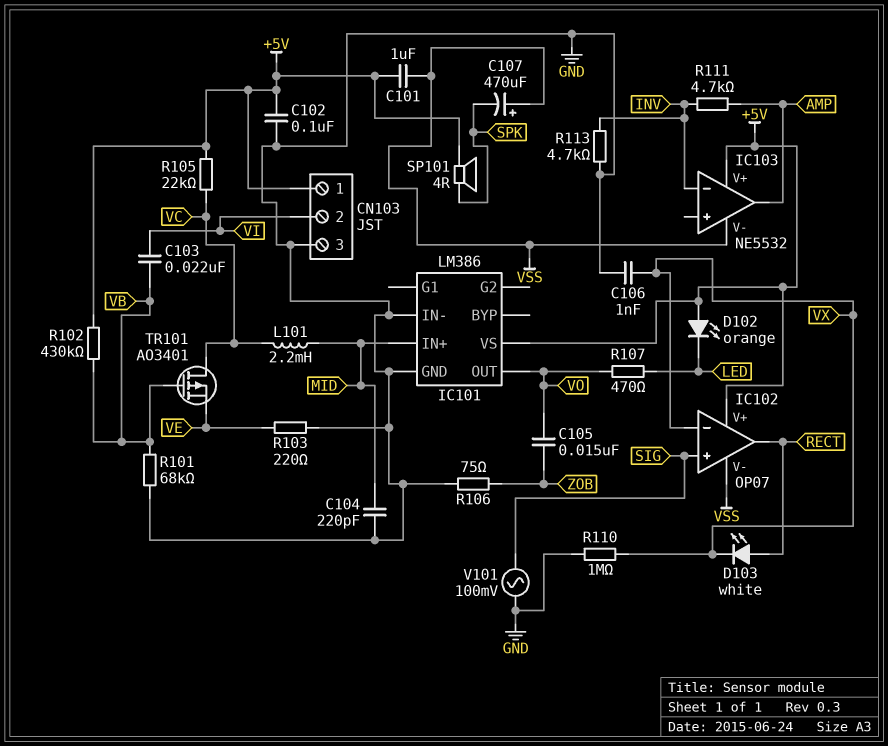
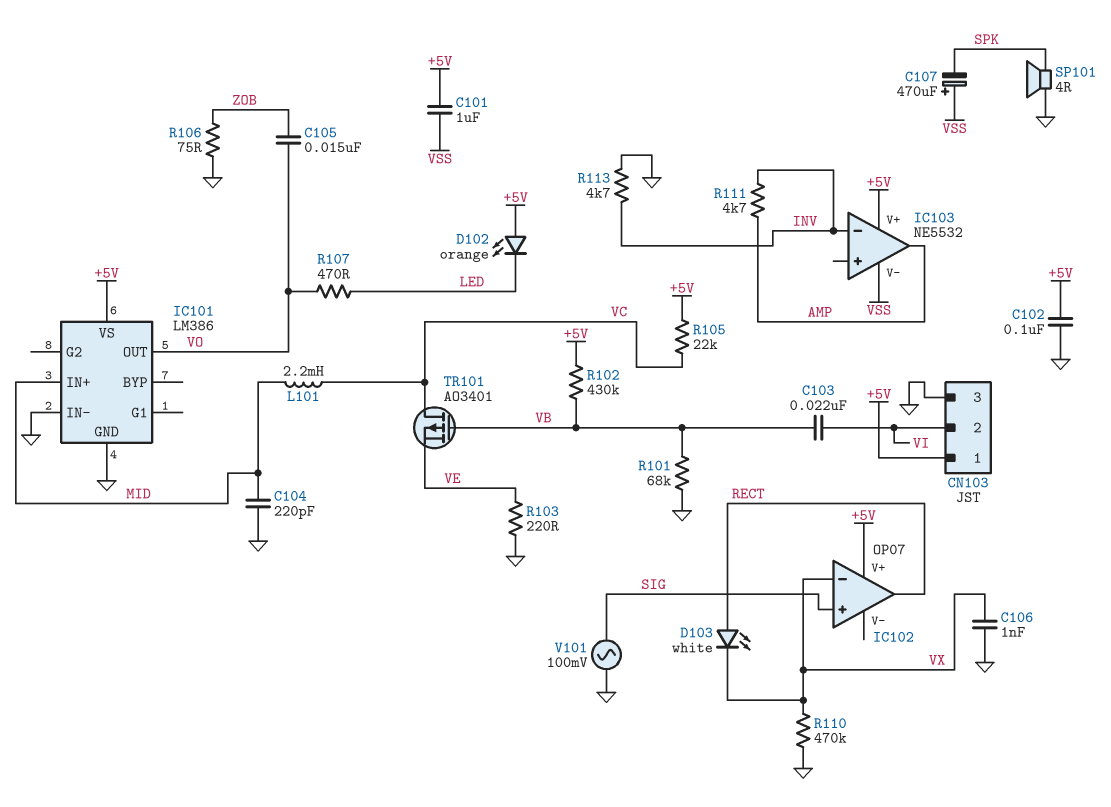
IC102 pin V-: VSS -> none
R110: 1M (GND, VX) -> 470k (GND, VX)
SP101: speaker 4R (+5V, SPK) -> speaker 4R (GND, SPK)

